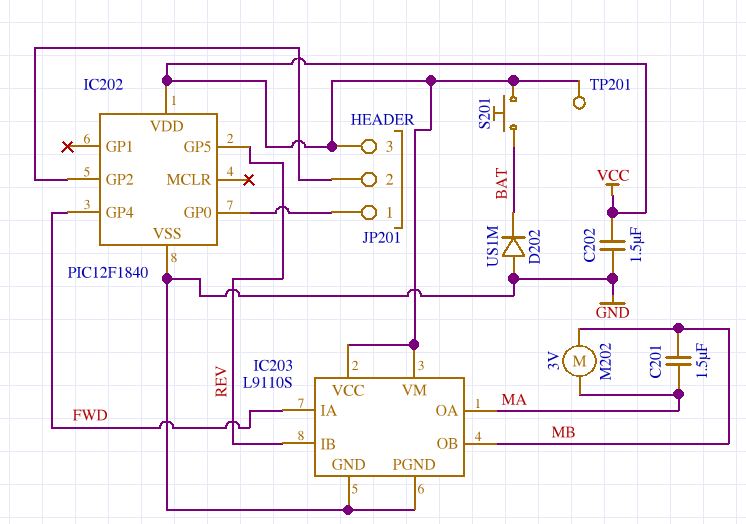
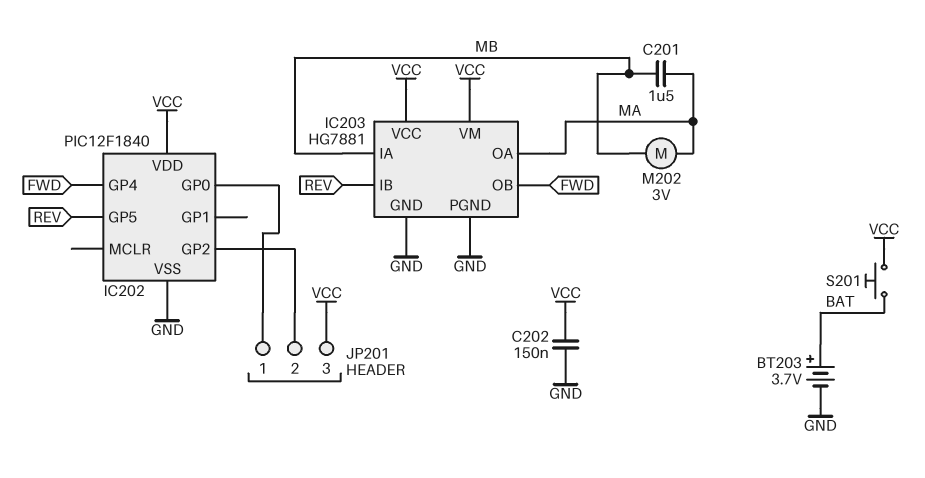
BT203: none -> 3.7V (plus BAT, minus GND)
C202: 1.5uF (GND, VCC) -> 150nF (GND, VCC)
D202: diode US1M (A GND, K BAT) -> none
IC203: L9110S -> HG7881
IC203 pin IA: FWD -> MB
IC203 pin OB: MB -> FWD
TP201: test point (VCC) -> none

